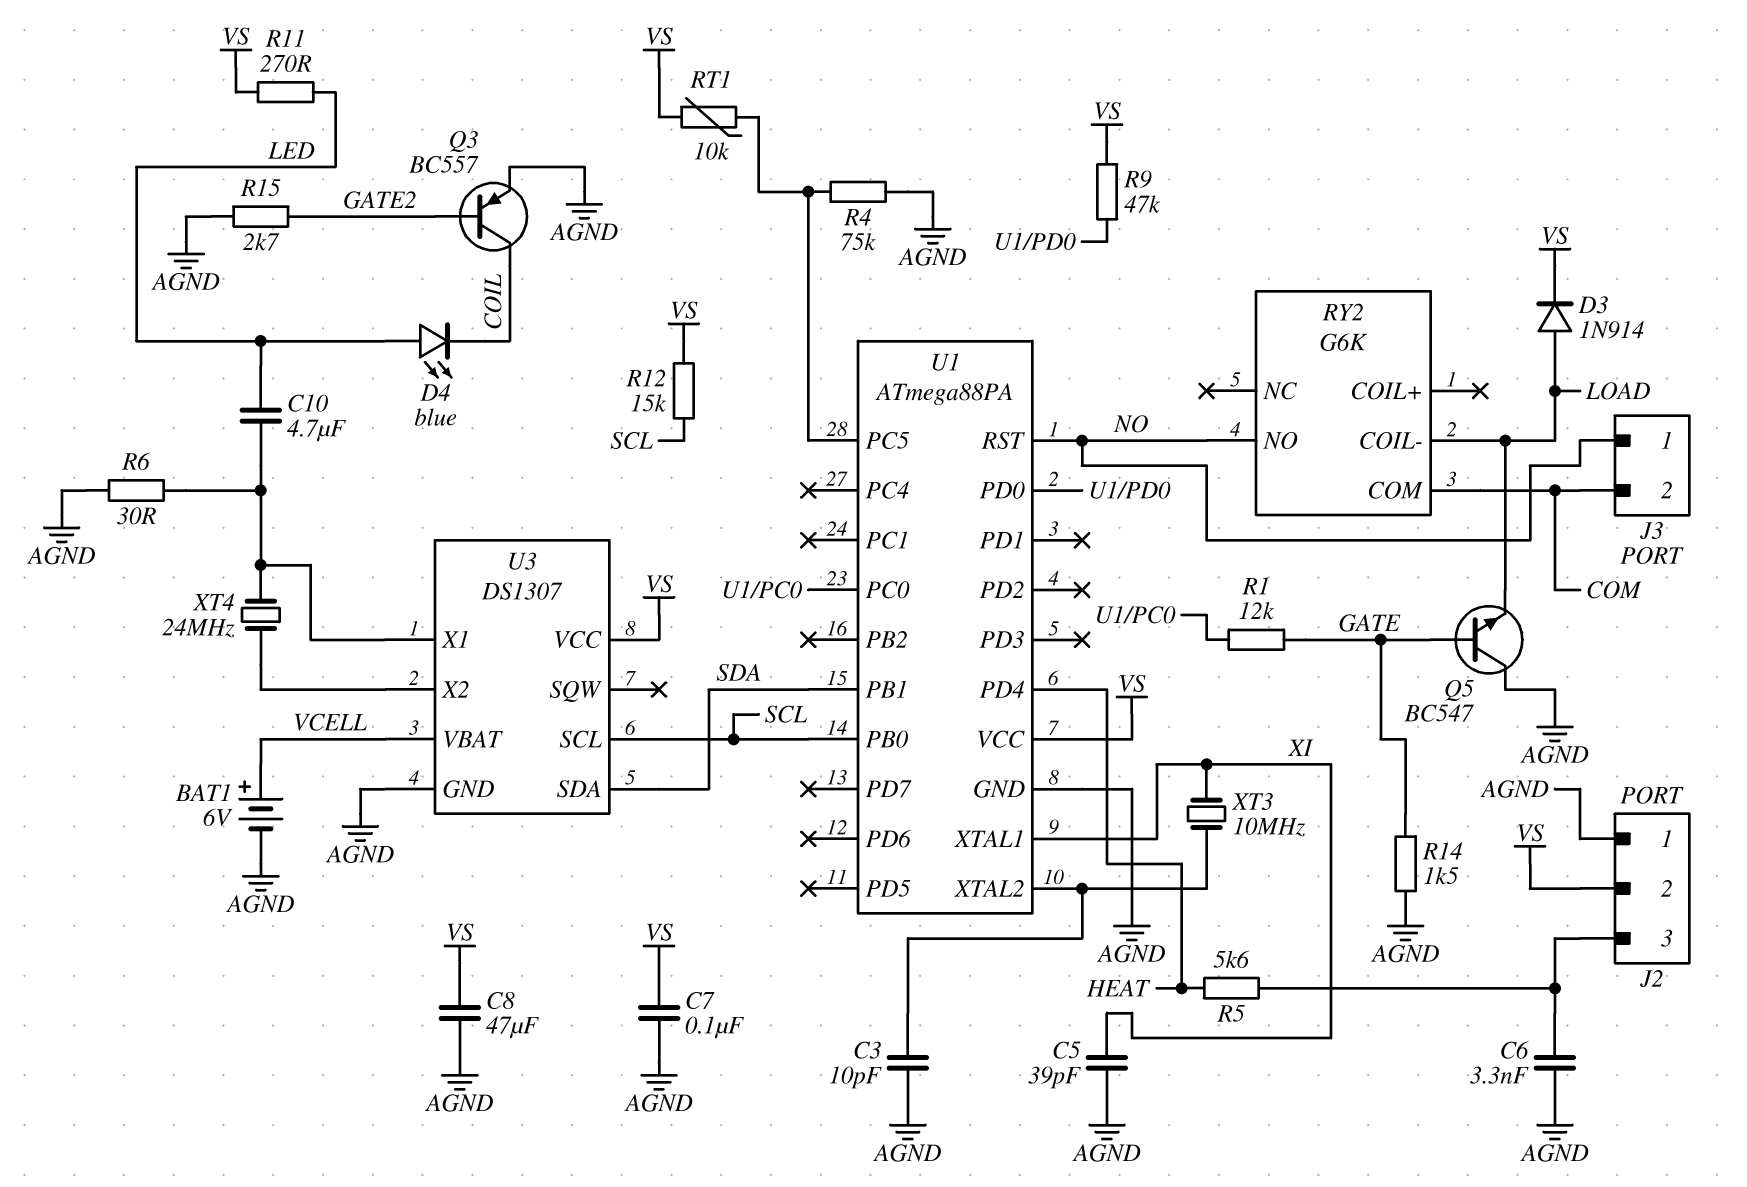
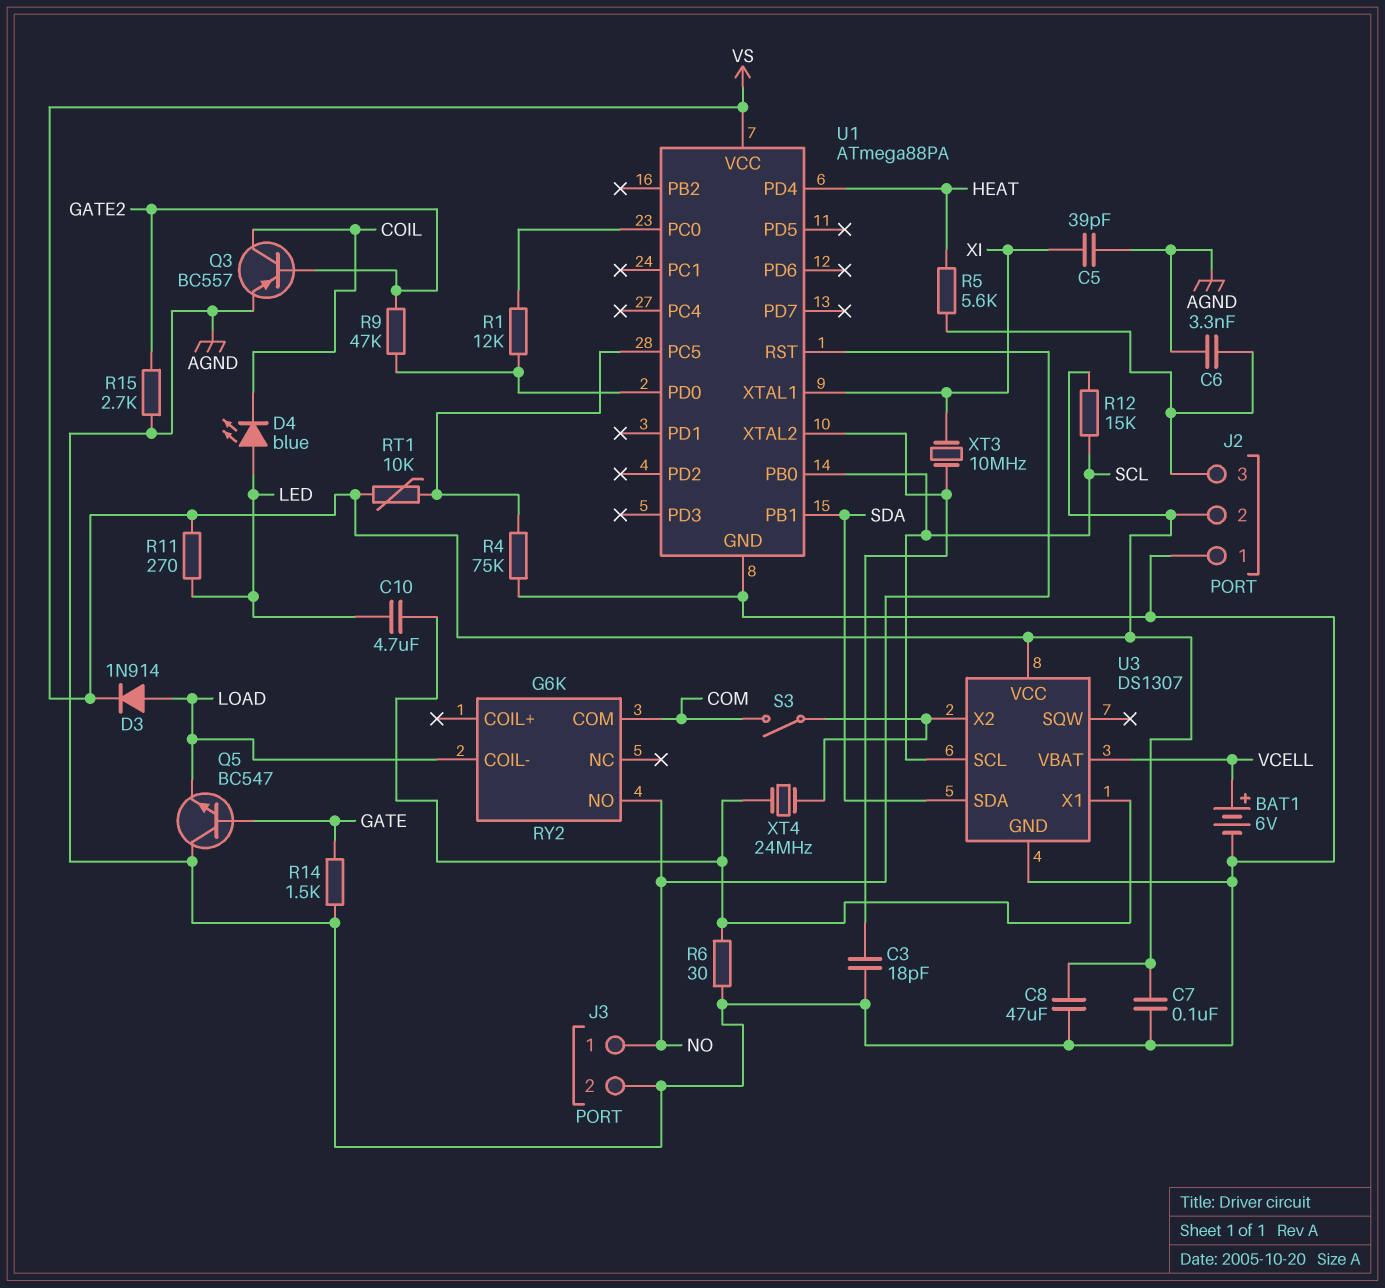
C3: 10pF (AGND, U1/XTAL2) -> 18pF (AGND, U1/XTAL2)
J3 pin 2: COM -> AGND
R1: 12k (GATE, U1/PC0) -> 12k (U1/PC0, U1/PD0)
R9: 47k (U1/PD0, VS) -> 47k (GATE2, U1/PD0)
S3: none -> switch (COM, U3/X2)

